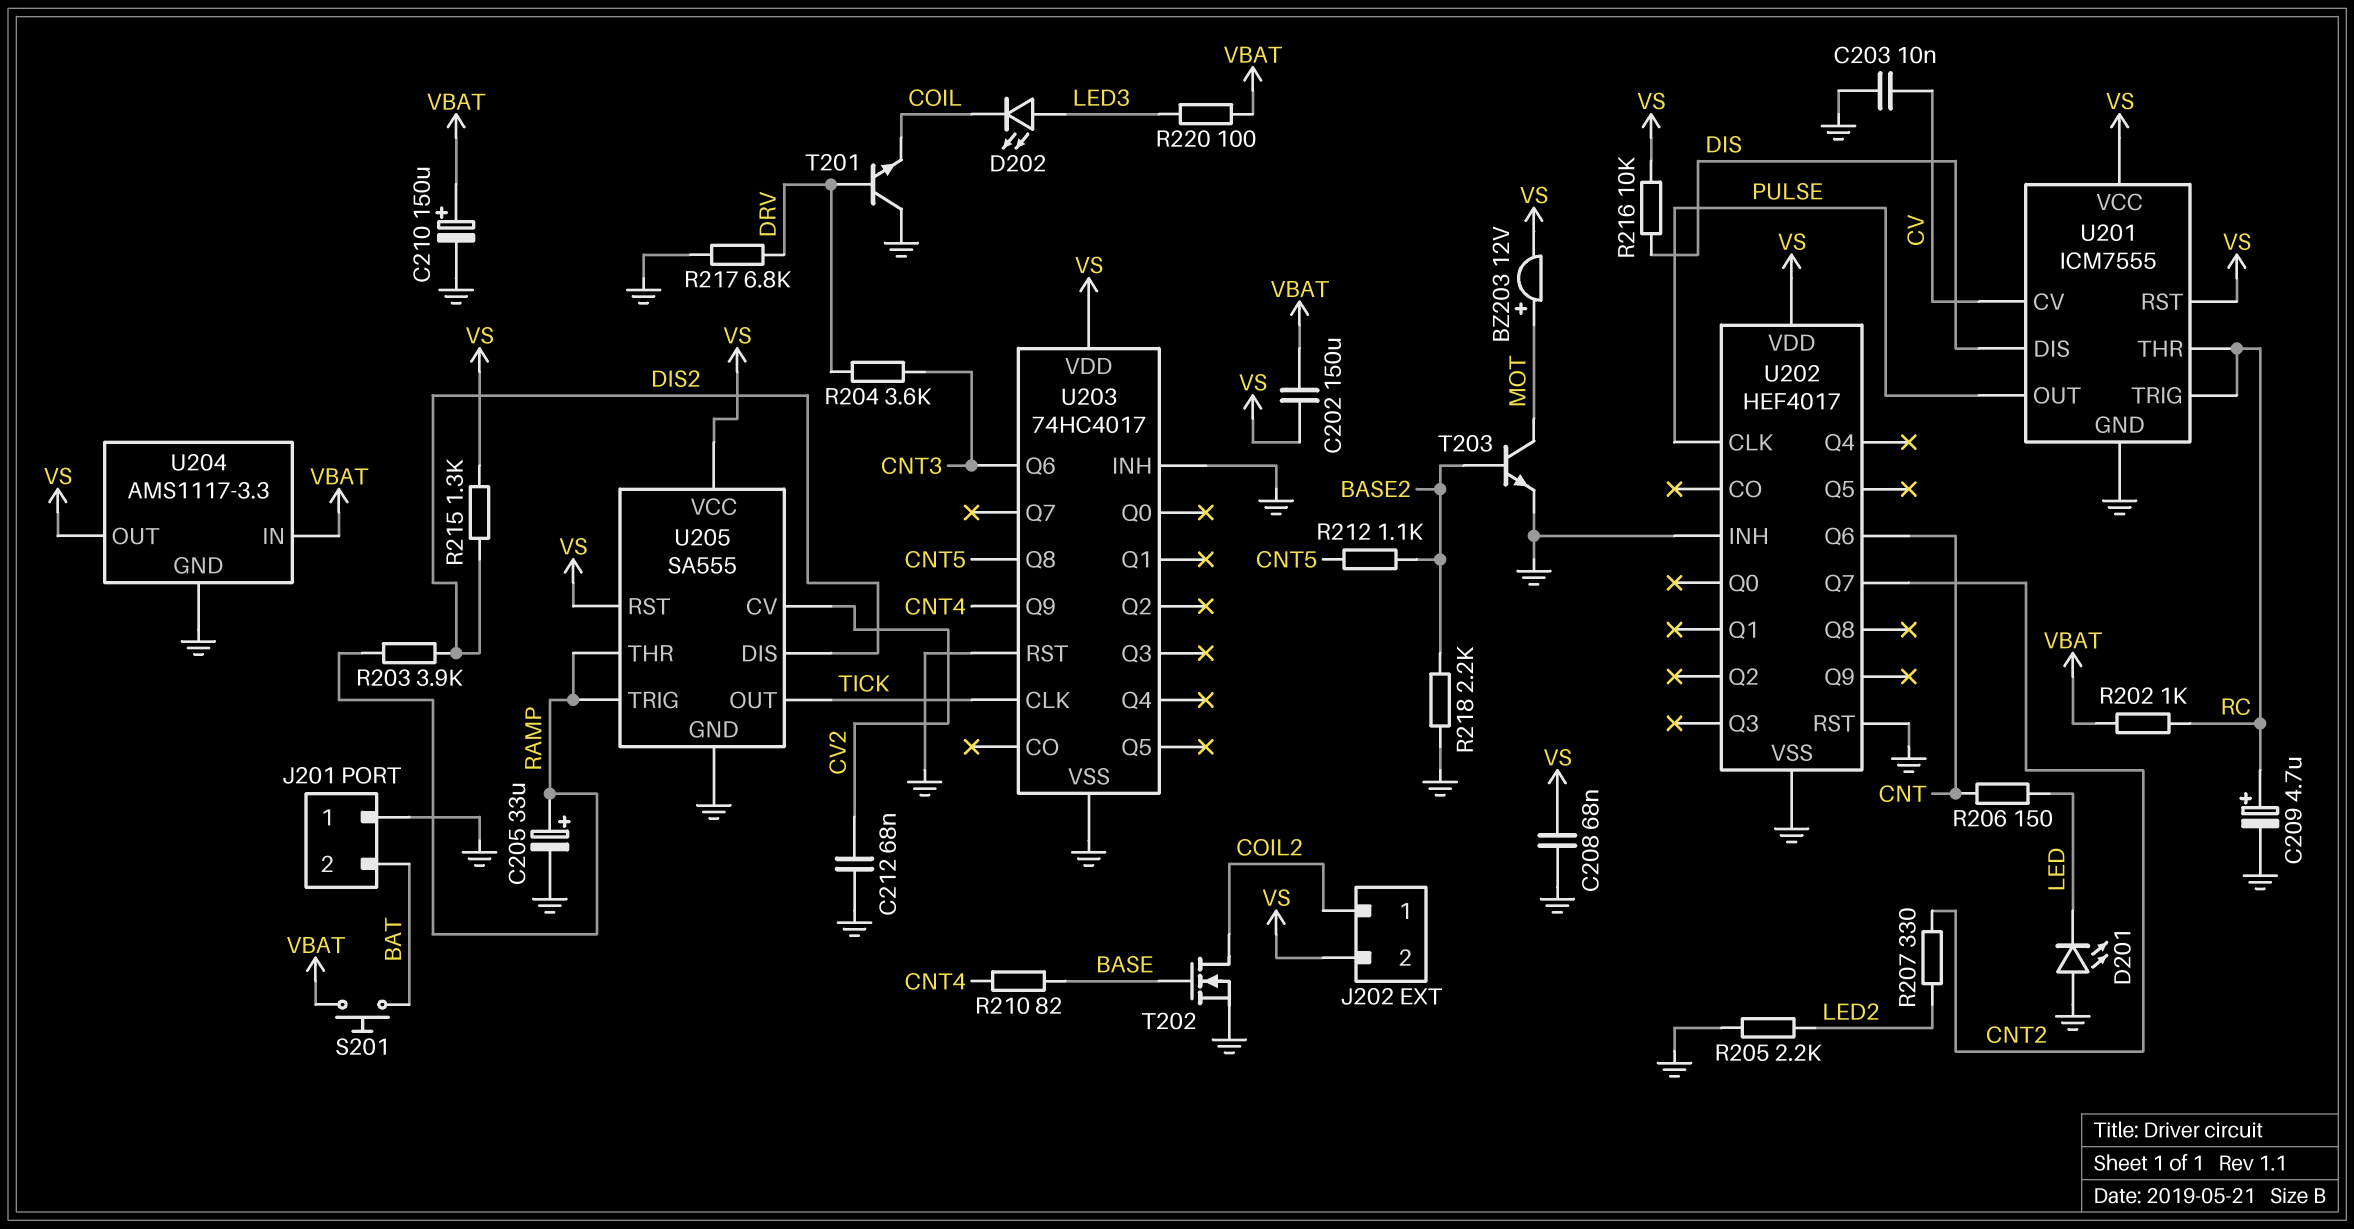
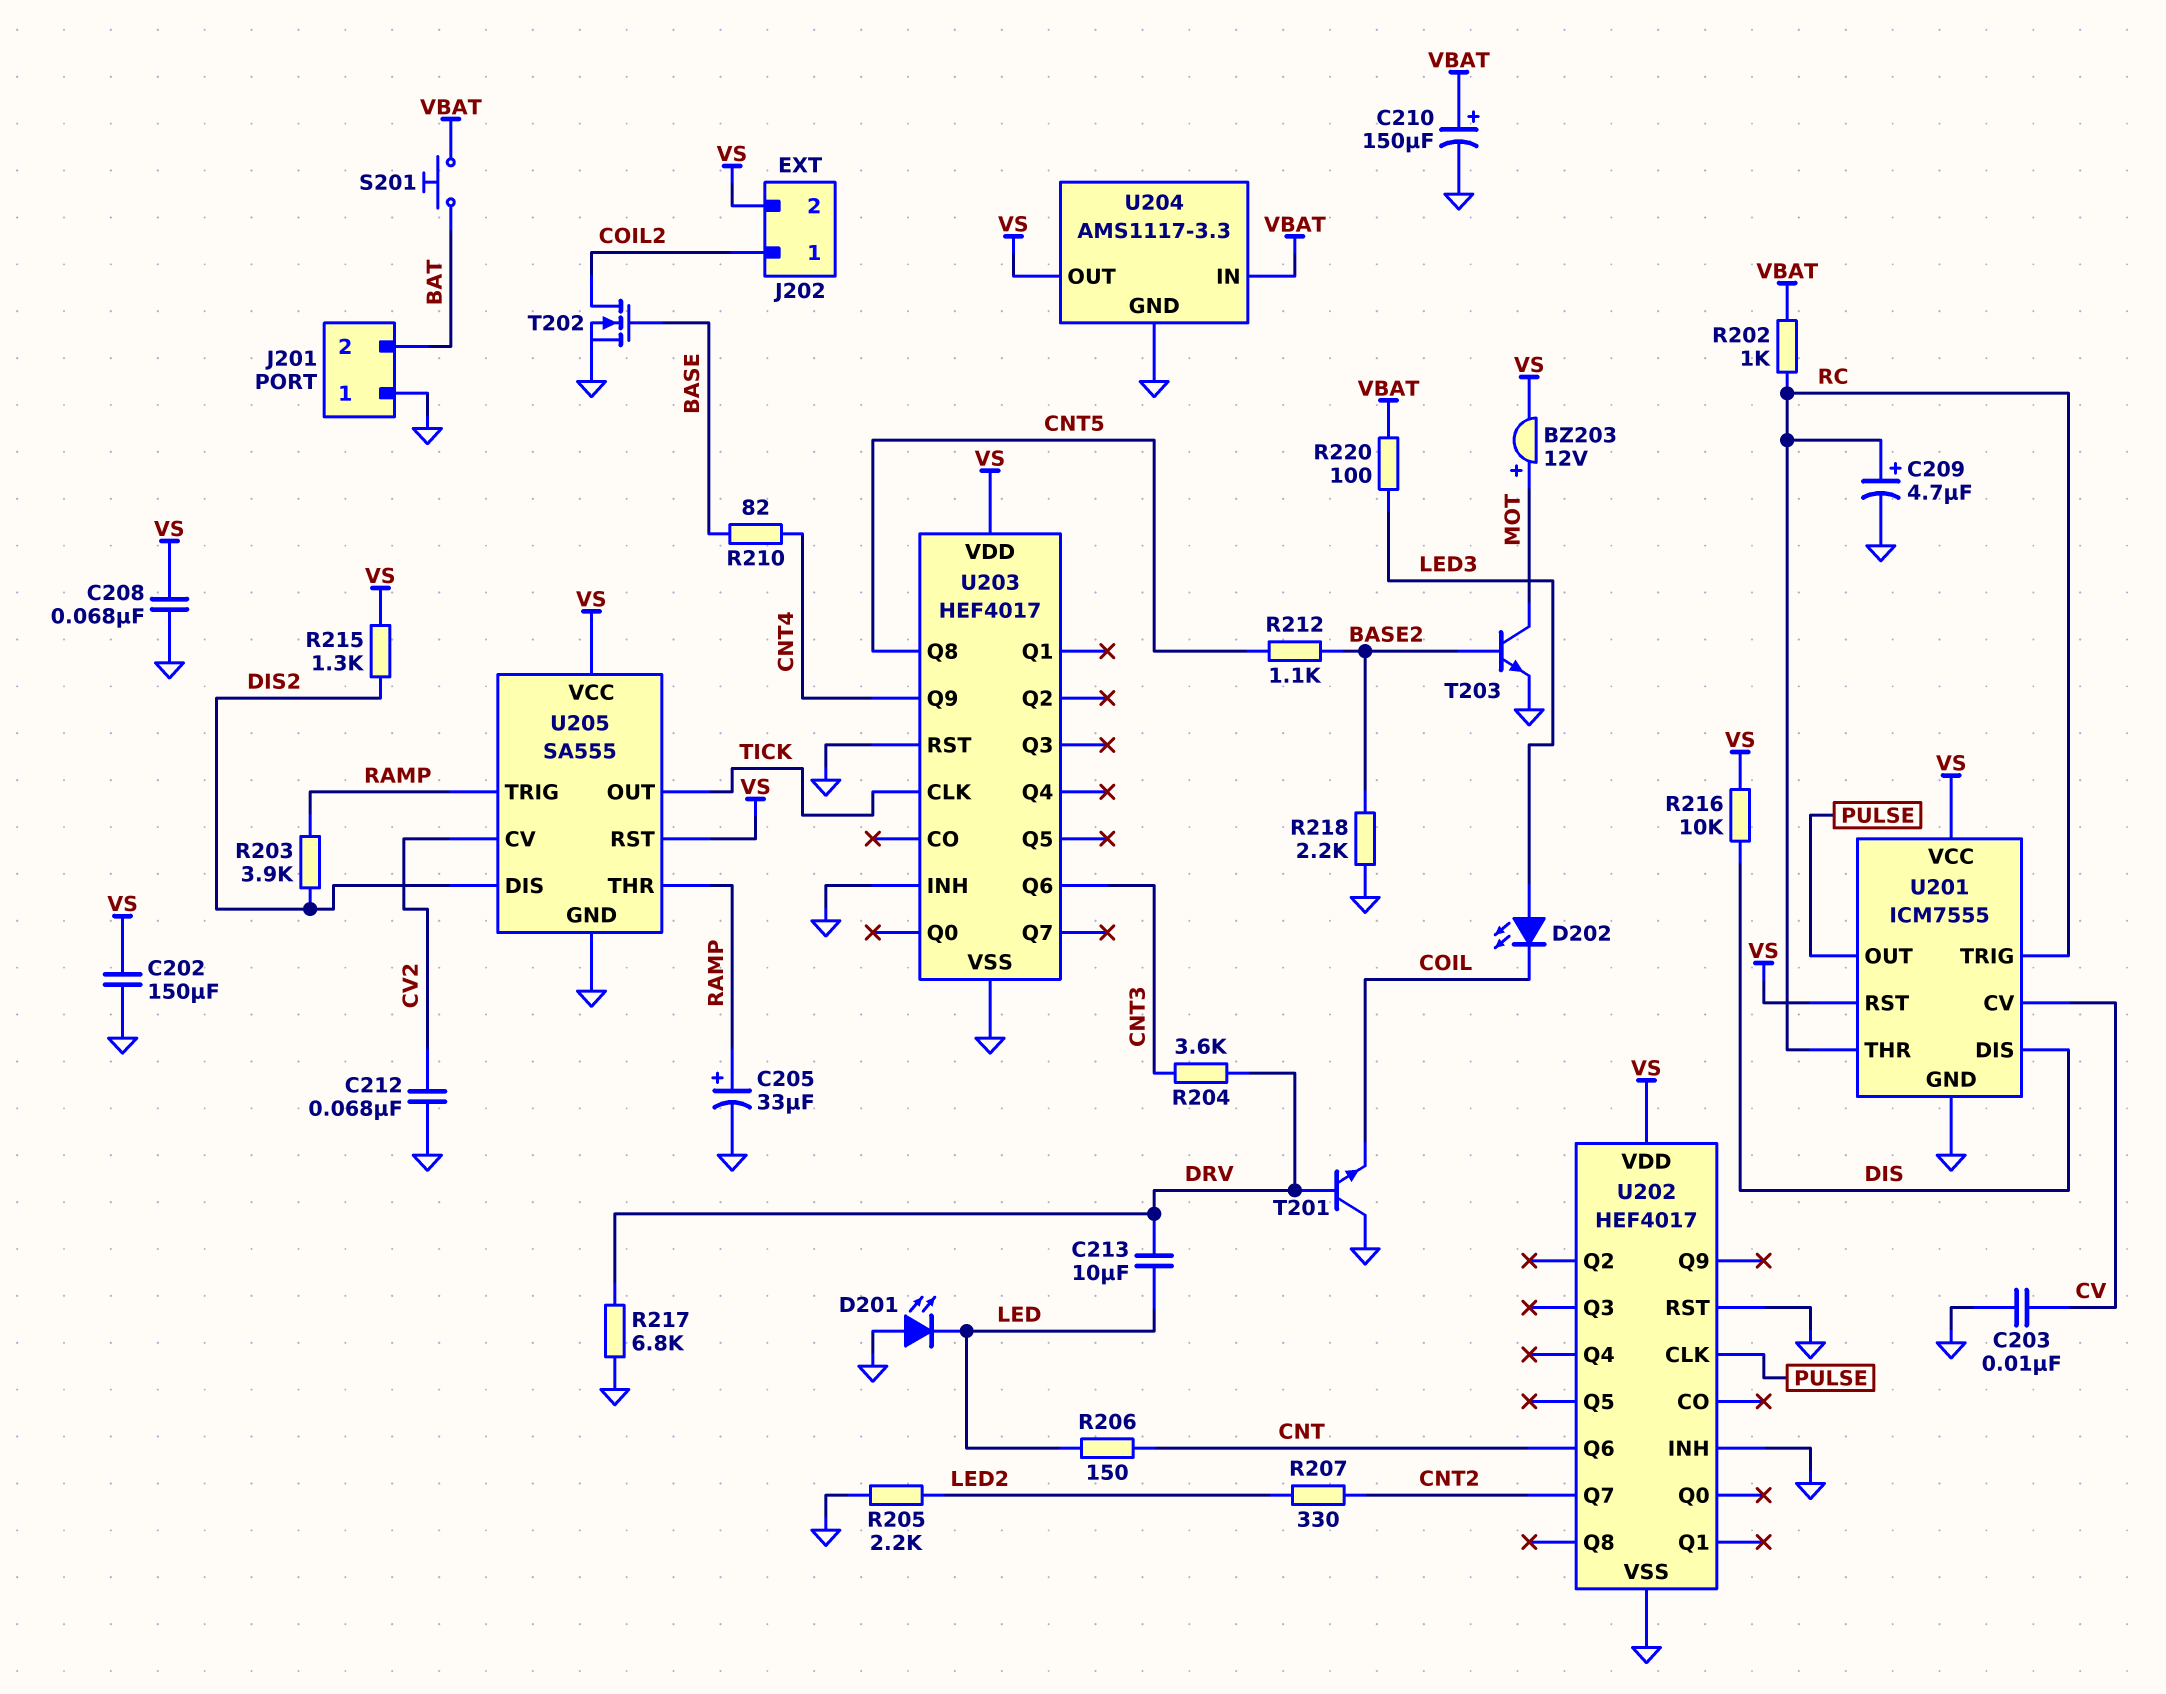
C202: 150uF (VBAT, VS) -> 150uF (GND, VS)
C213: none -> 10uF (DRV, LED)
U203: 74HC4017 -> HEF4017

